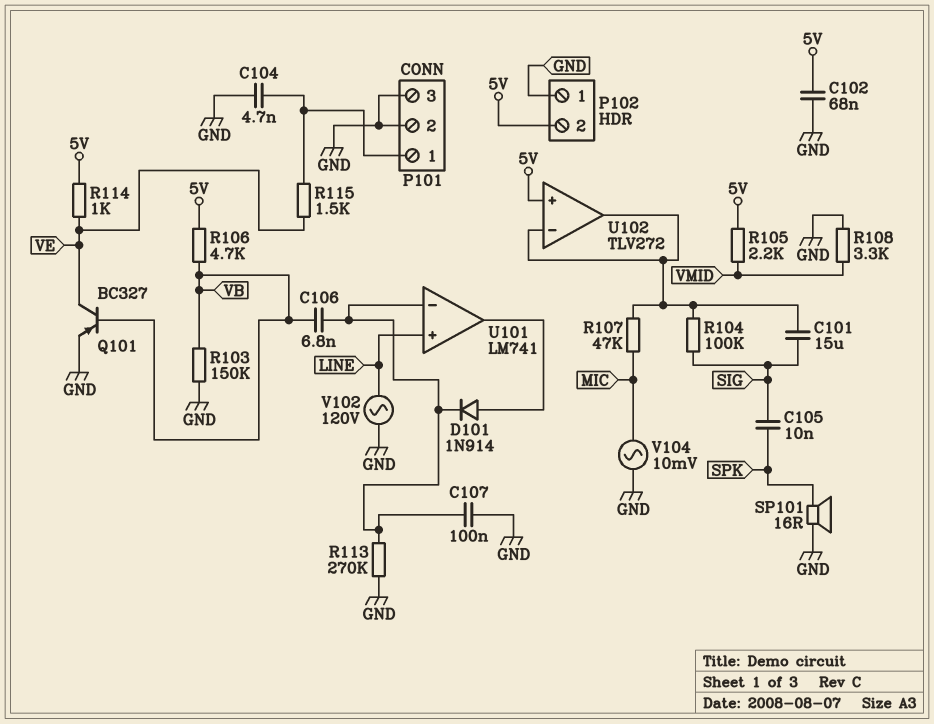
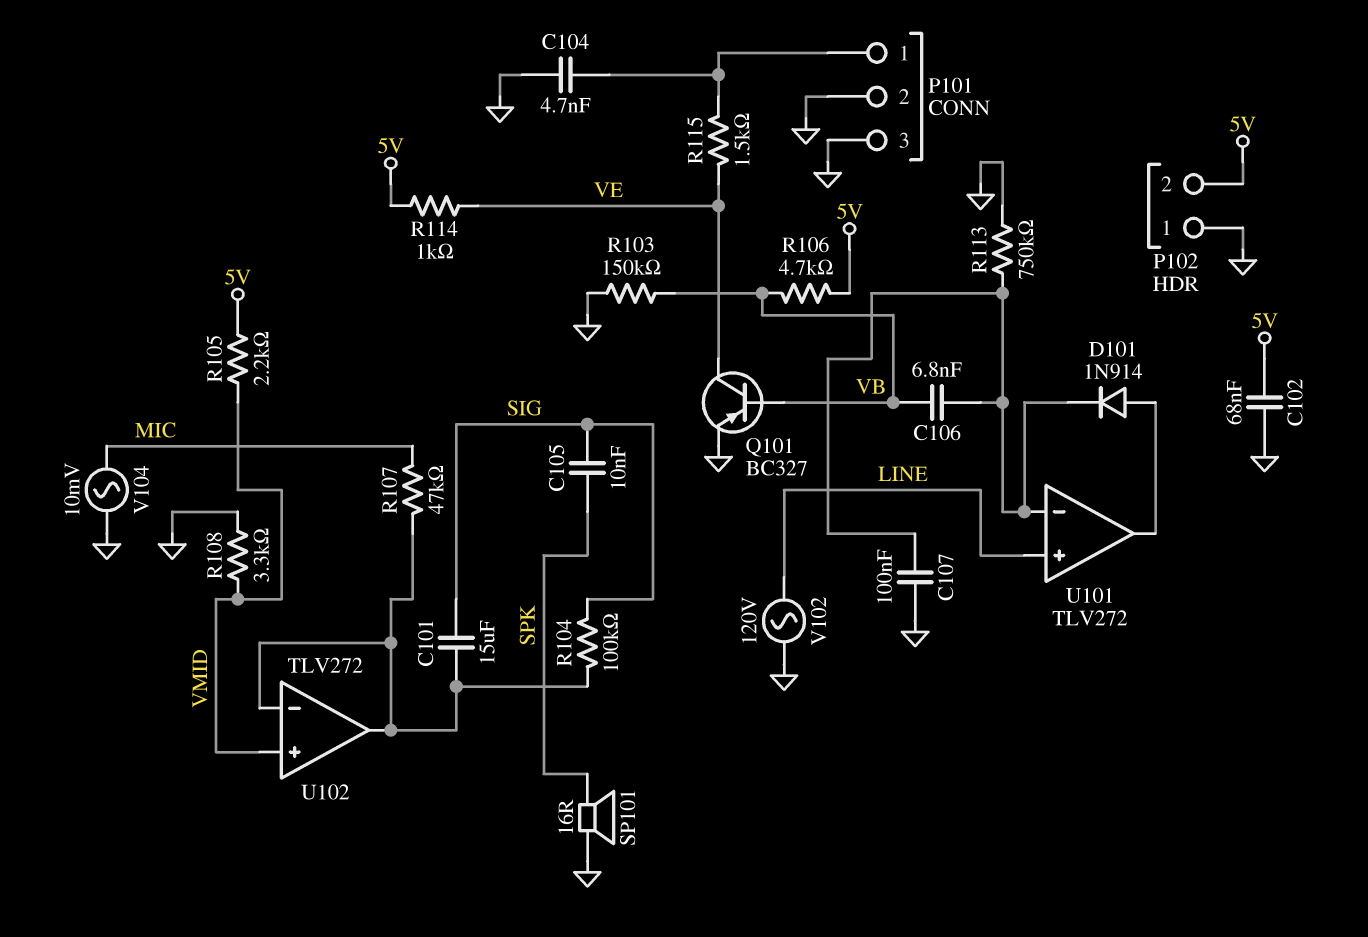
R113: 270k (GND, U101/in-) -> 750k (GND, U101/in-)
U101: LM741 -> TLV272
U102 pin in+: 5V -> VMID

